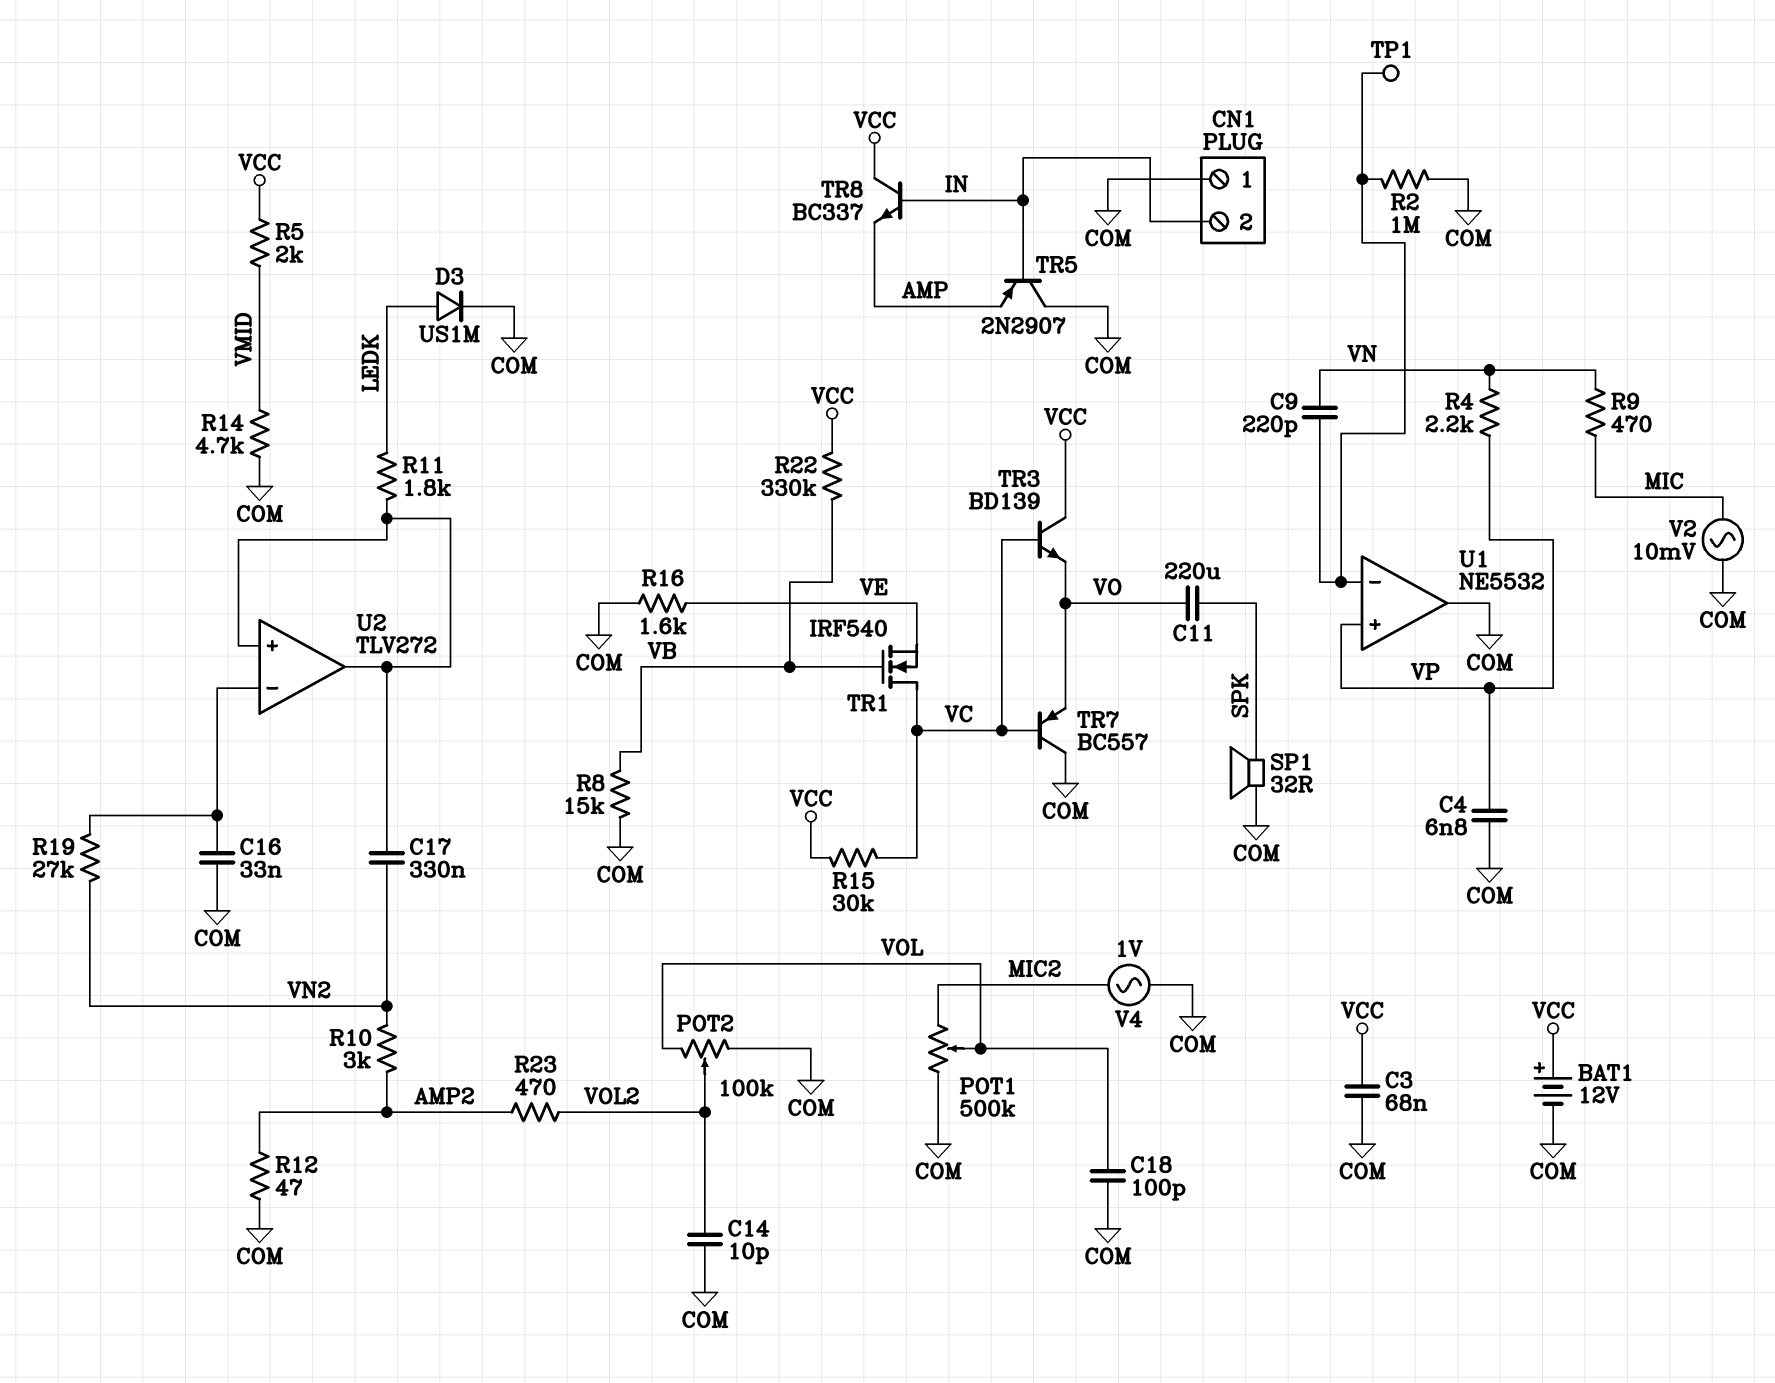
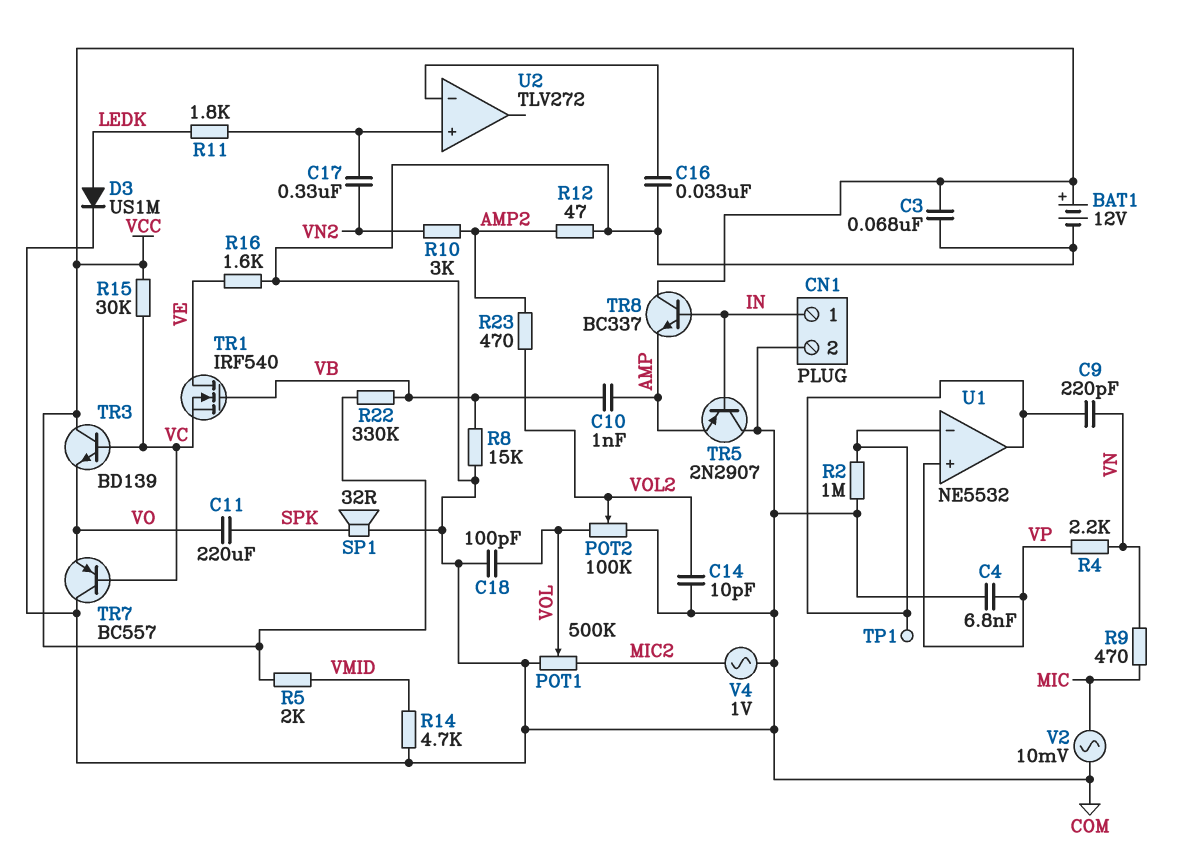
C10: none -> 1nF (AMP, VB)
CN1 pin 1: COM -> IN
CN1 pin 2: IN -> COM
R19: 27k (U2/in-, VN2) -> none
TR1: NMOS IRF540 (G VB, D VC, S VE) -> NMOS IRF540 (G VB, D VE, S VC)
U1 pin out: COM -> U1/in-
U2 pin out: U2/in+ -> none

